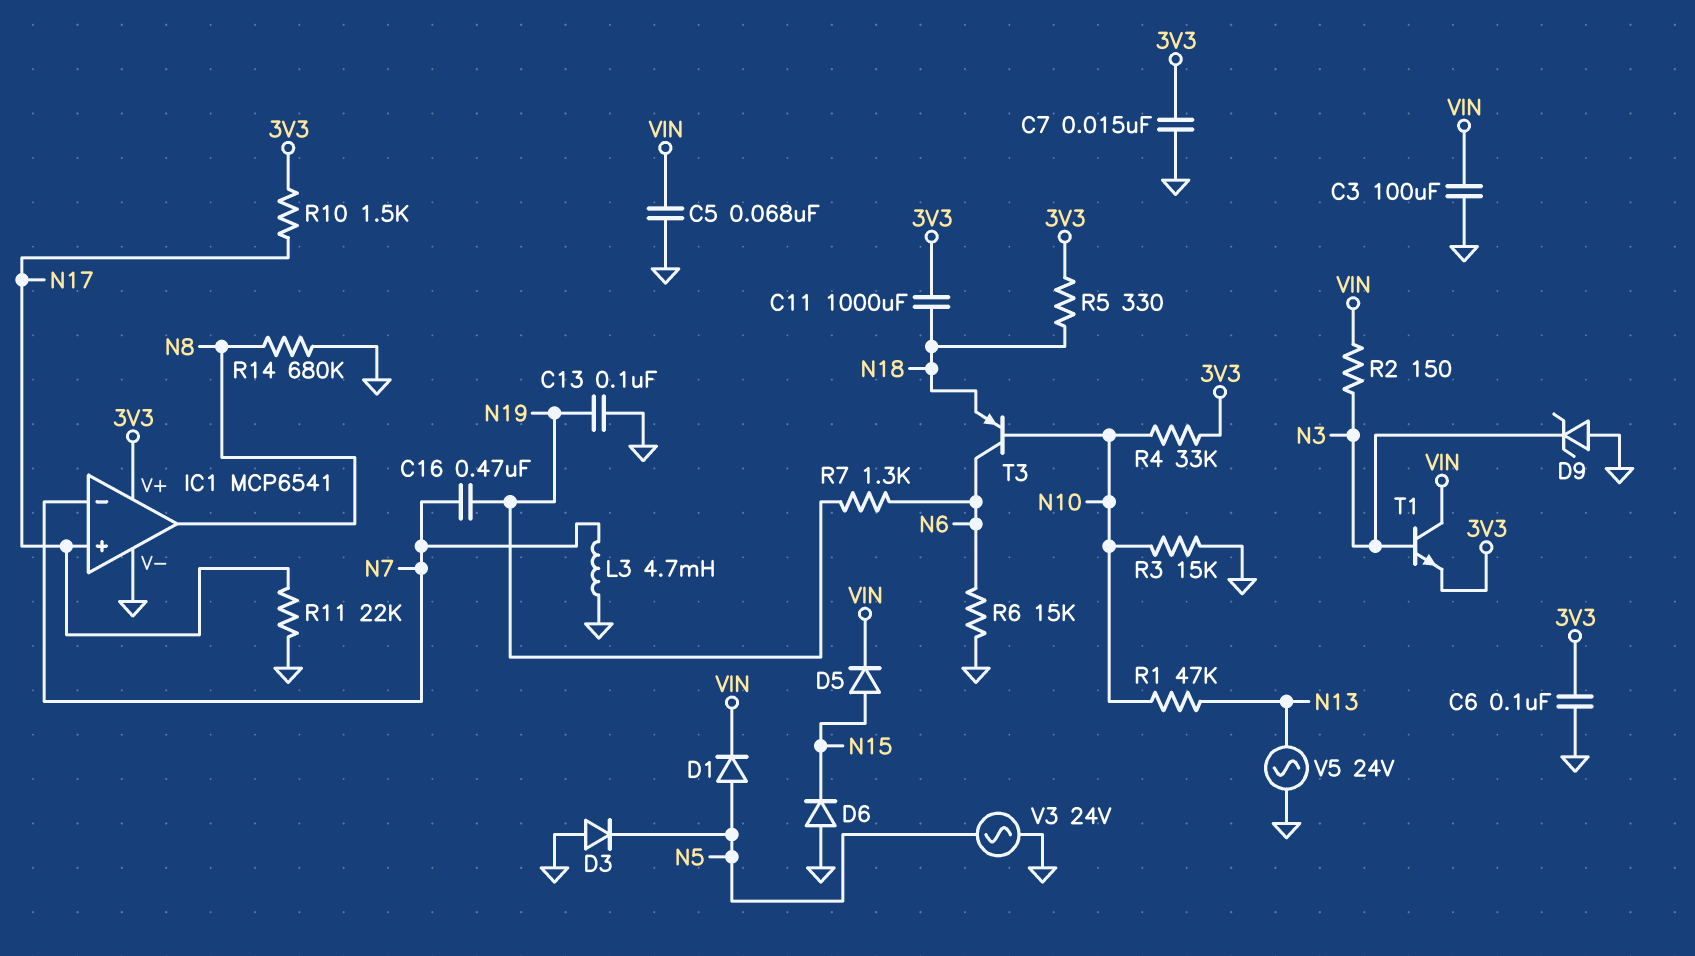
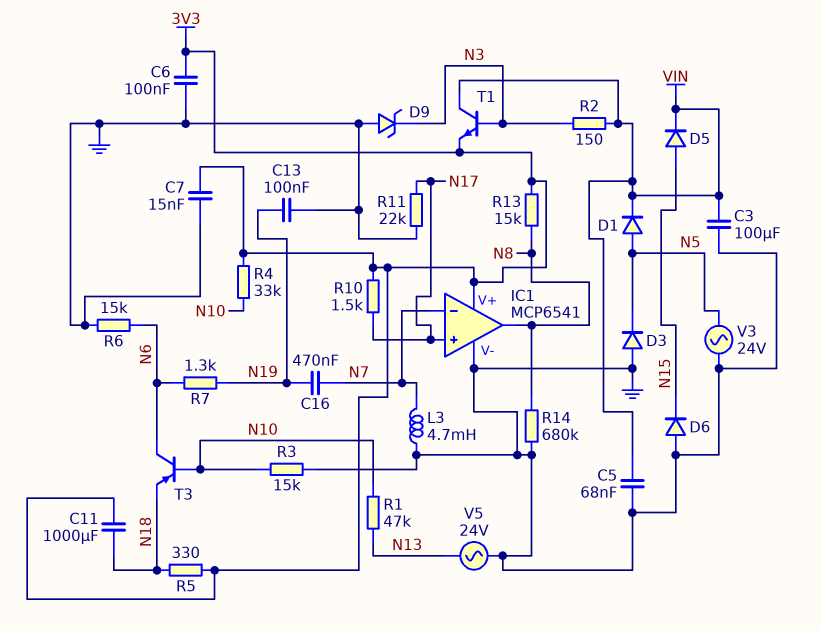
R13: none -> 15k (3V3, N8)

